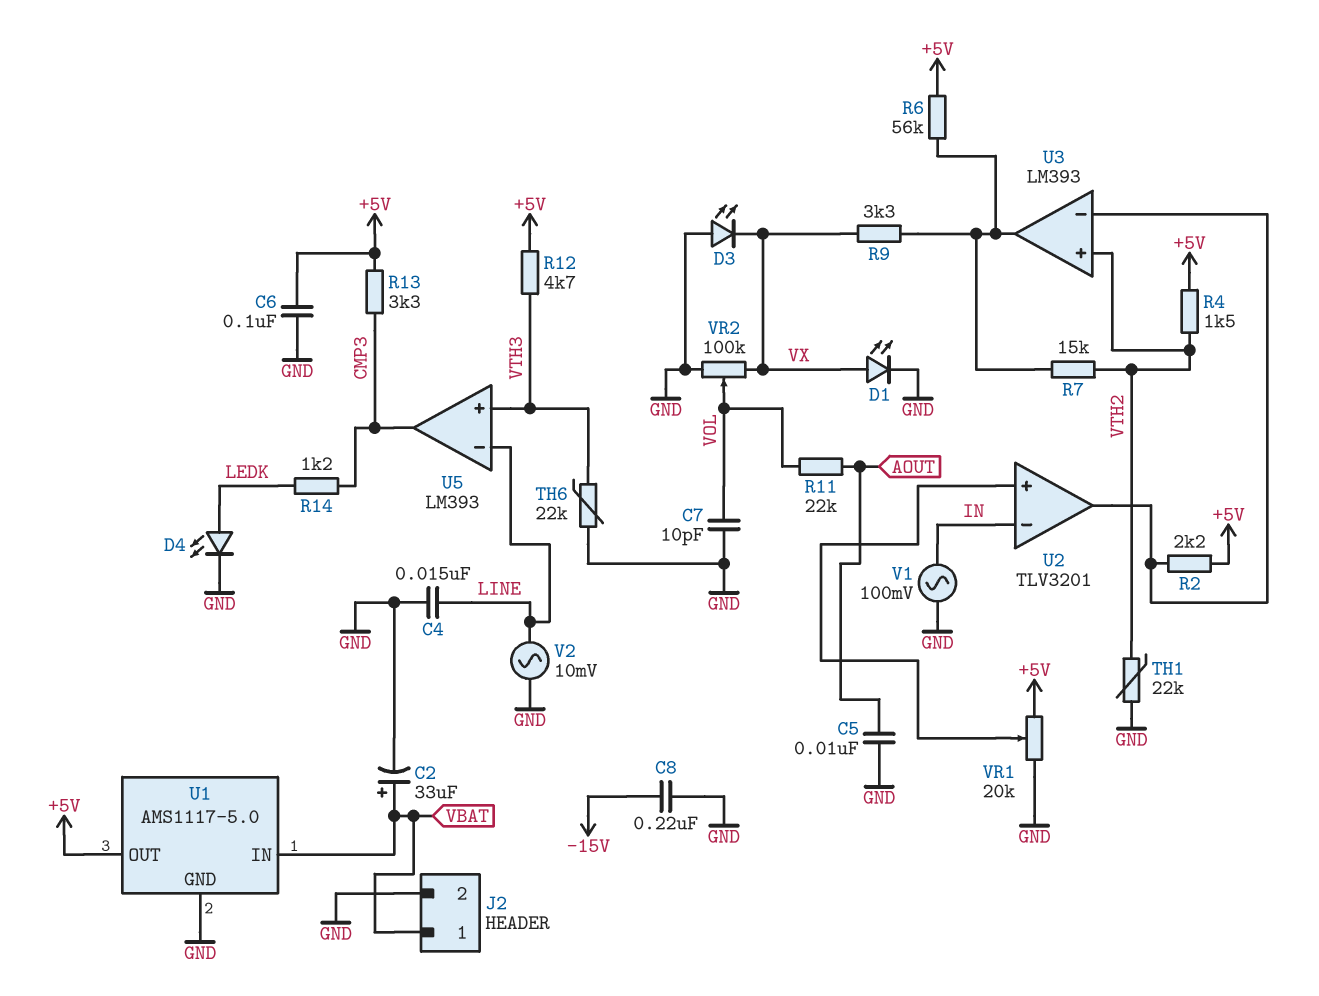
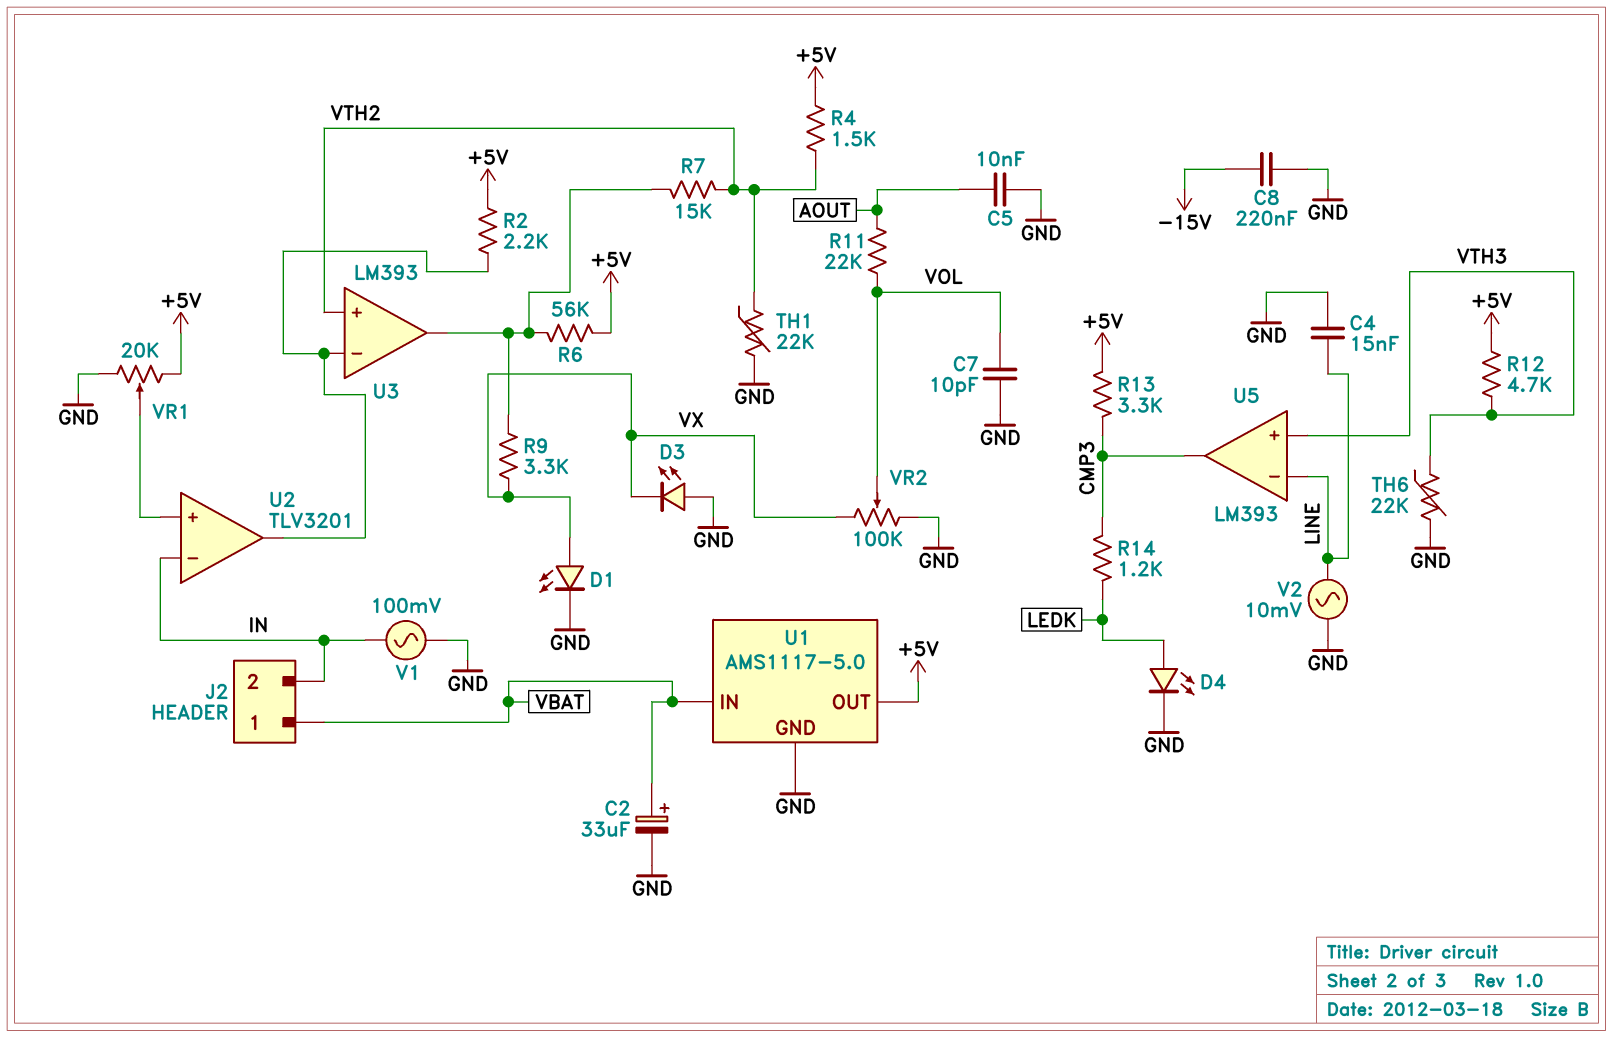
C6: 100nF (+5V, GND) -> none
J2 pin 2: GND -> IN

